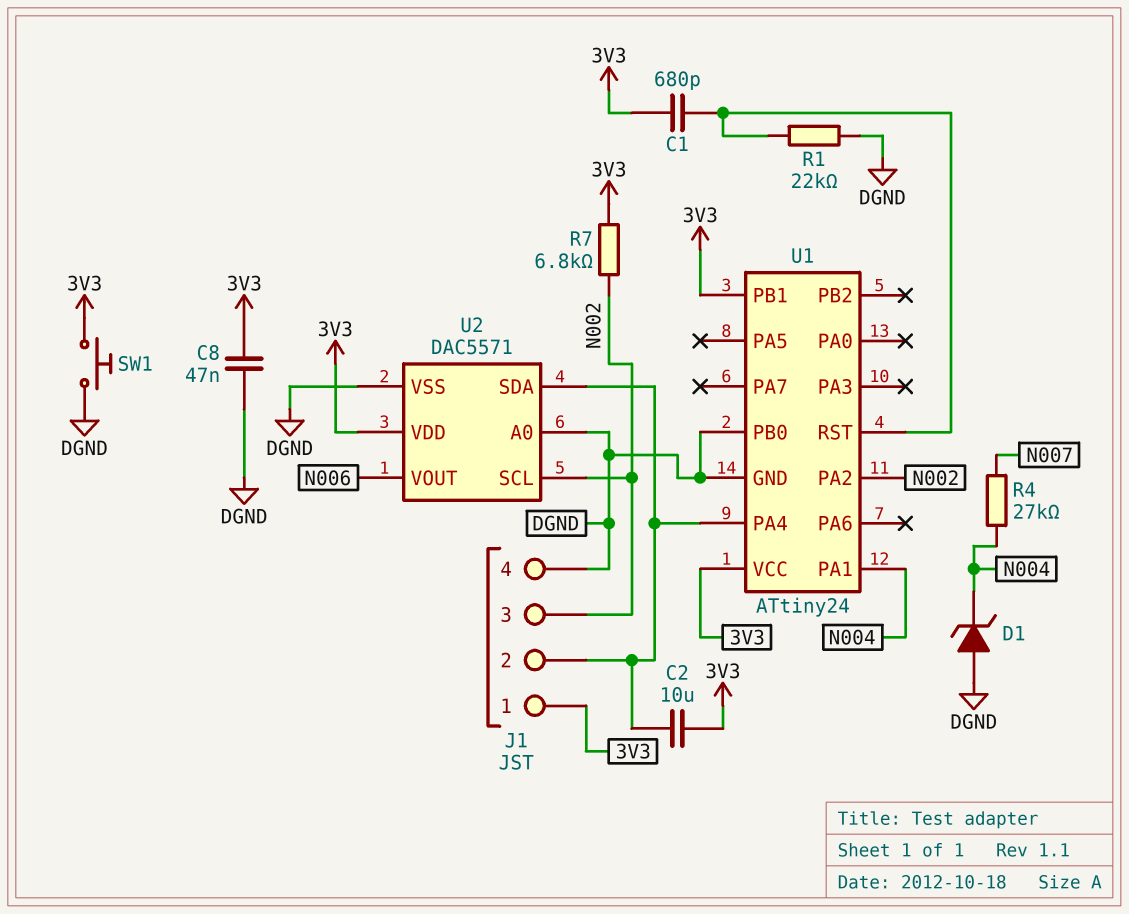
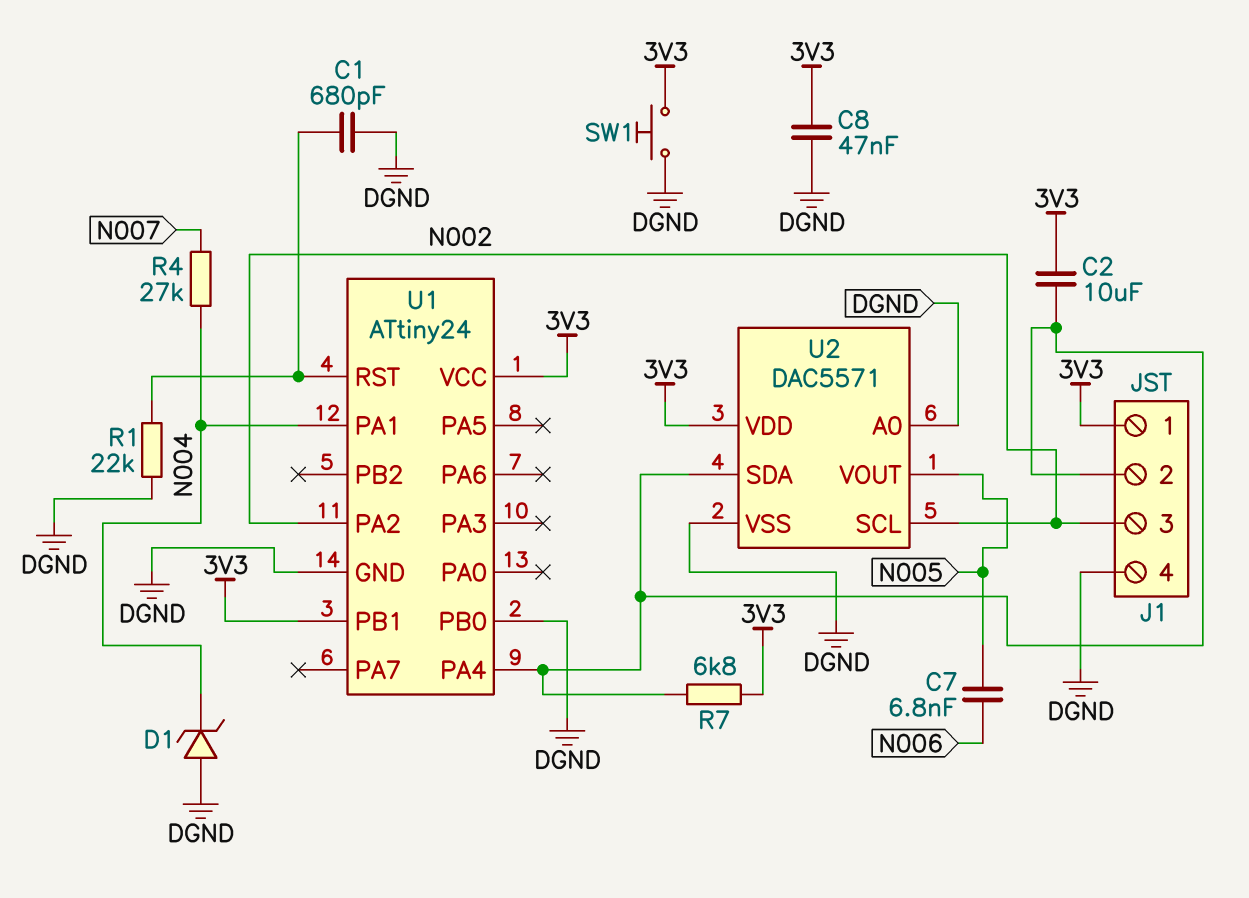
C1: 680pF (3V3, U1/RST) -> 680pF (DGND, U1/RST)
C7: none -> 6.8nF (N005, N006)
R7: 6.8k (3V3, N002) -> 6.8k (3V3, J1/2)
U2 pin VOUT: N006 -> N005

